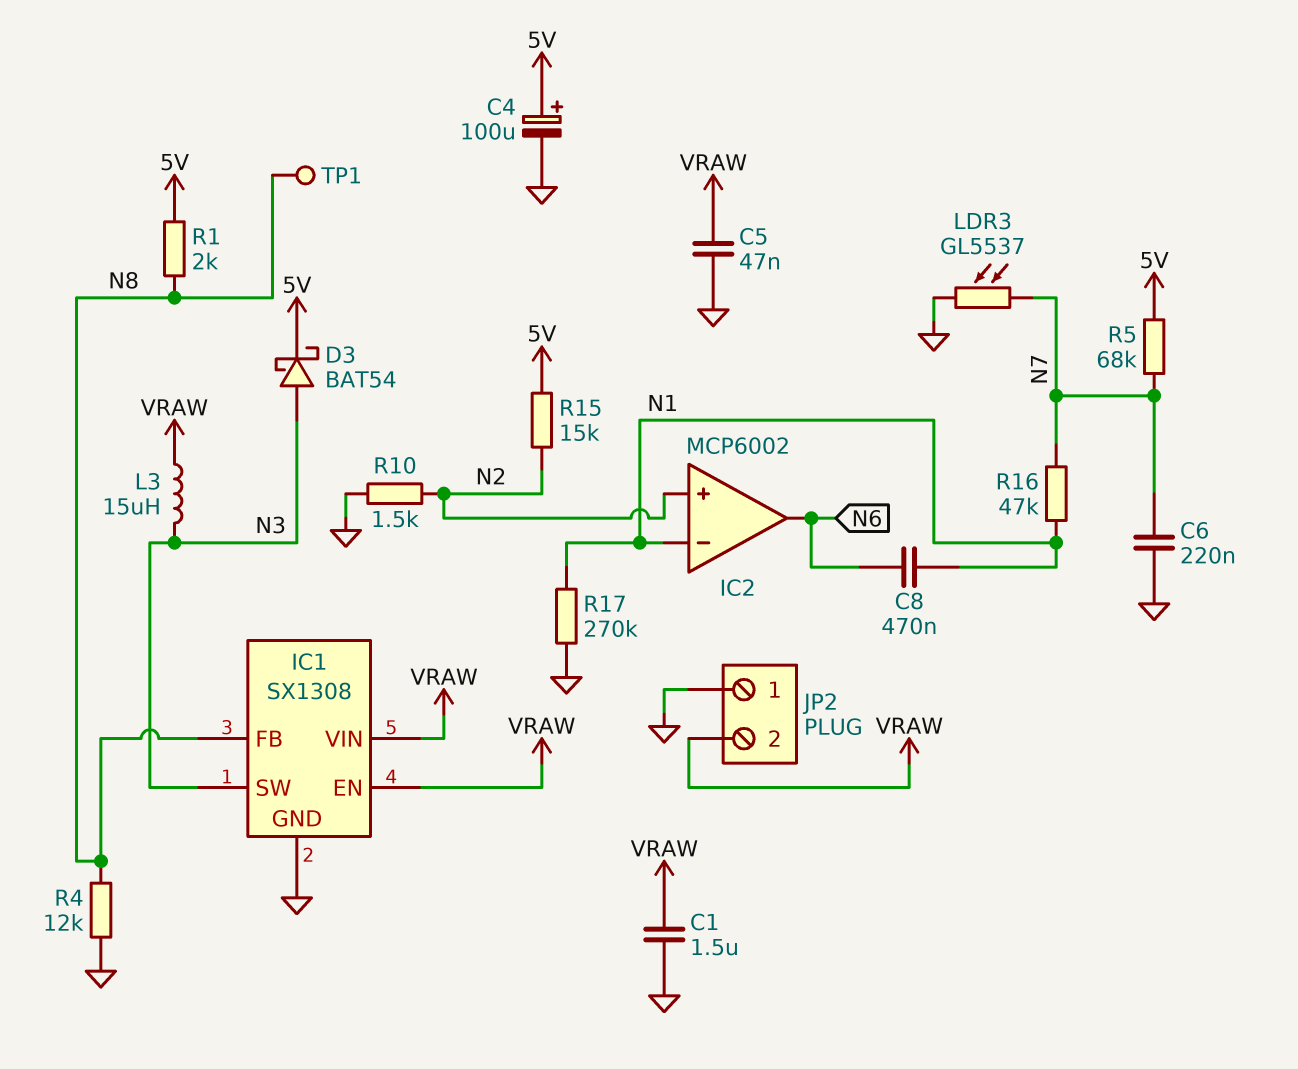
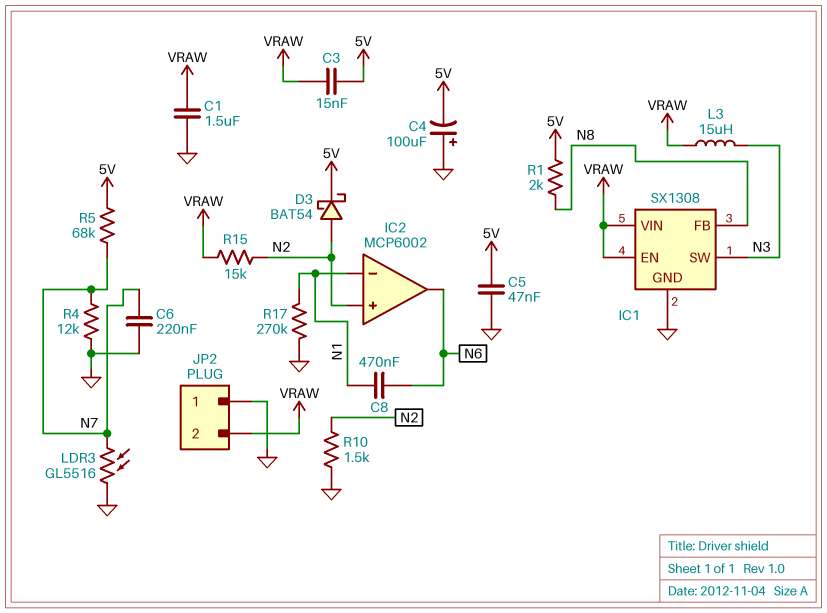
C3: none -> 15nF (5V, VRAW)
C4: 100uF (plus 5V, minus GND) -> 100uF (plus GND, minus 5V)
C5: 47nF (GND, VRAW) -> 47nF (5V, GND)
D3: schottky BAT54 (A N3, K 5V) -> schottky BAT54 (A N2, K 5V)
LDR3: GL5537 (GND, N7) -> GL5516 (GND, N7)
R4: 12k (GND, N8) -> 12k (GND, N7)
R15: 15k (5V, N2) -> 15k (N2, VRAW)
R16: 47k (N1, N7) -> none
TP1: test point (N8) -> none

